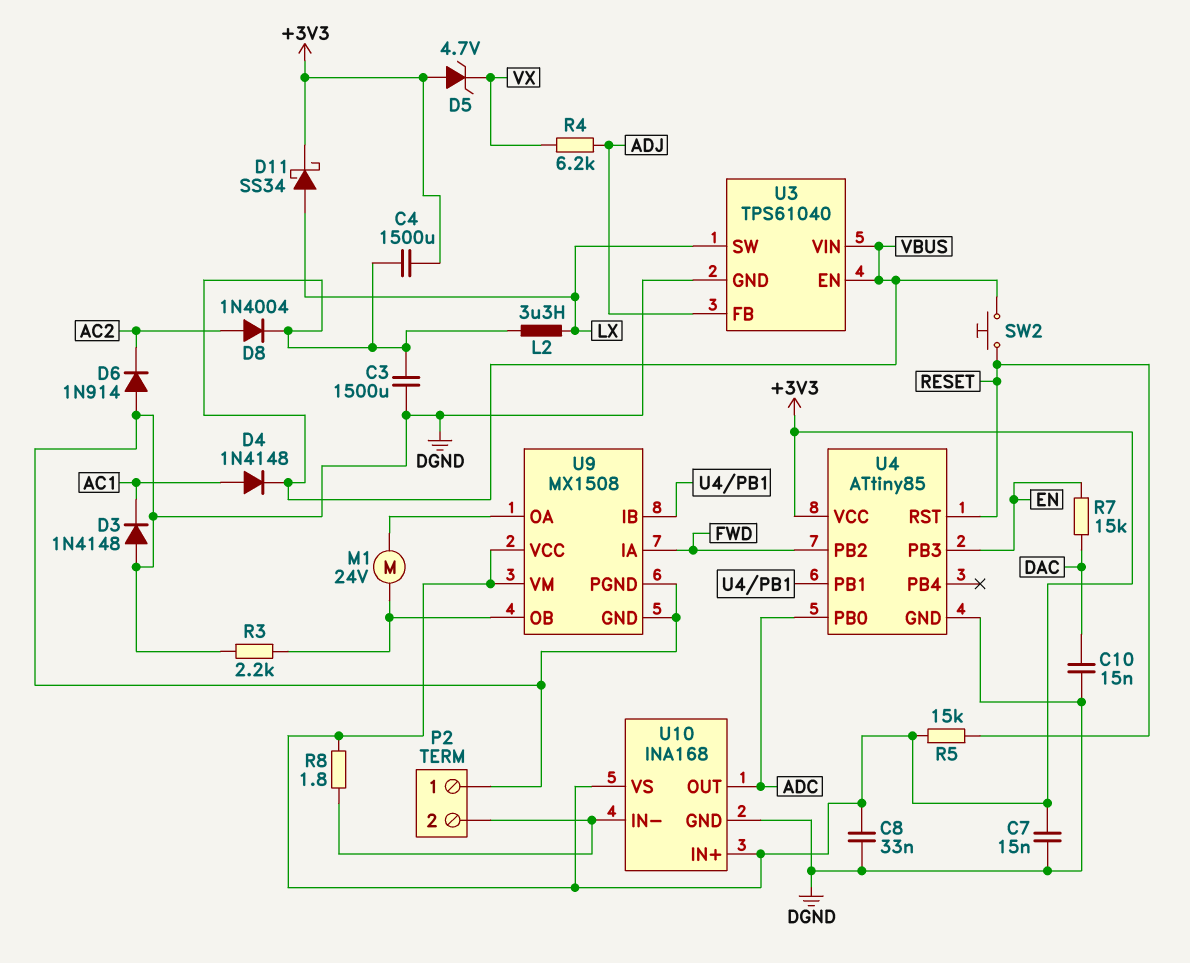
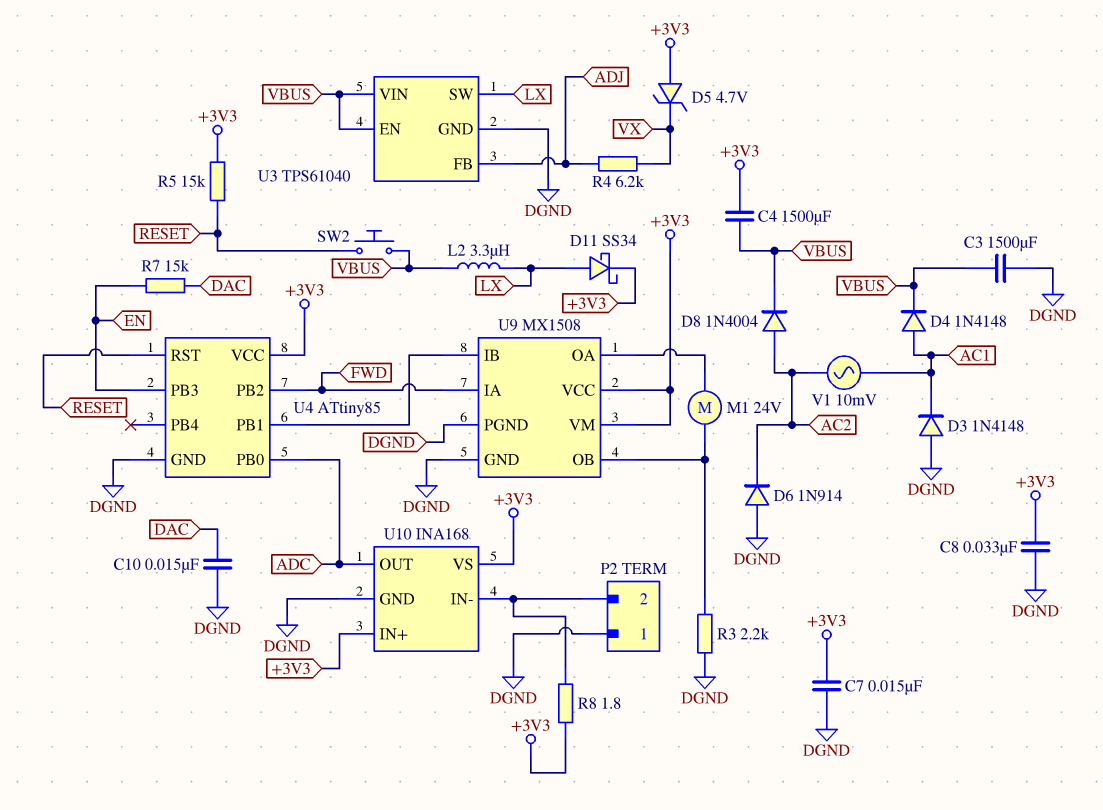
V1: none -> AC 10mV (AC1, AC2)

